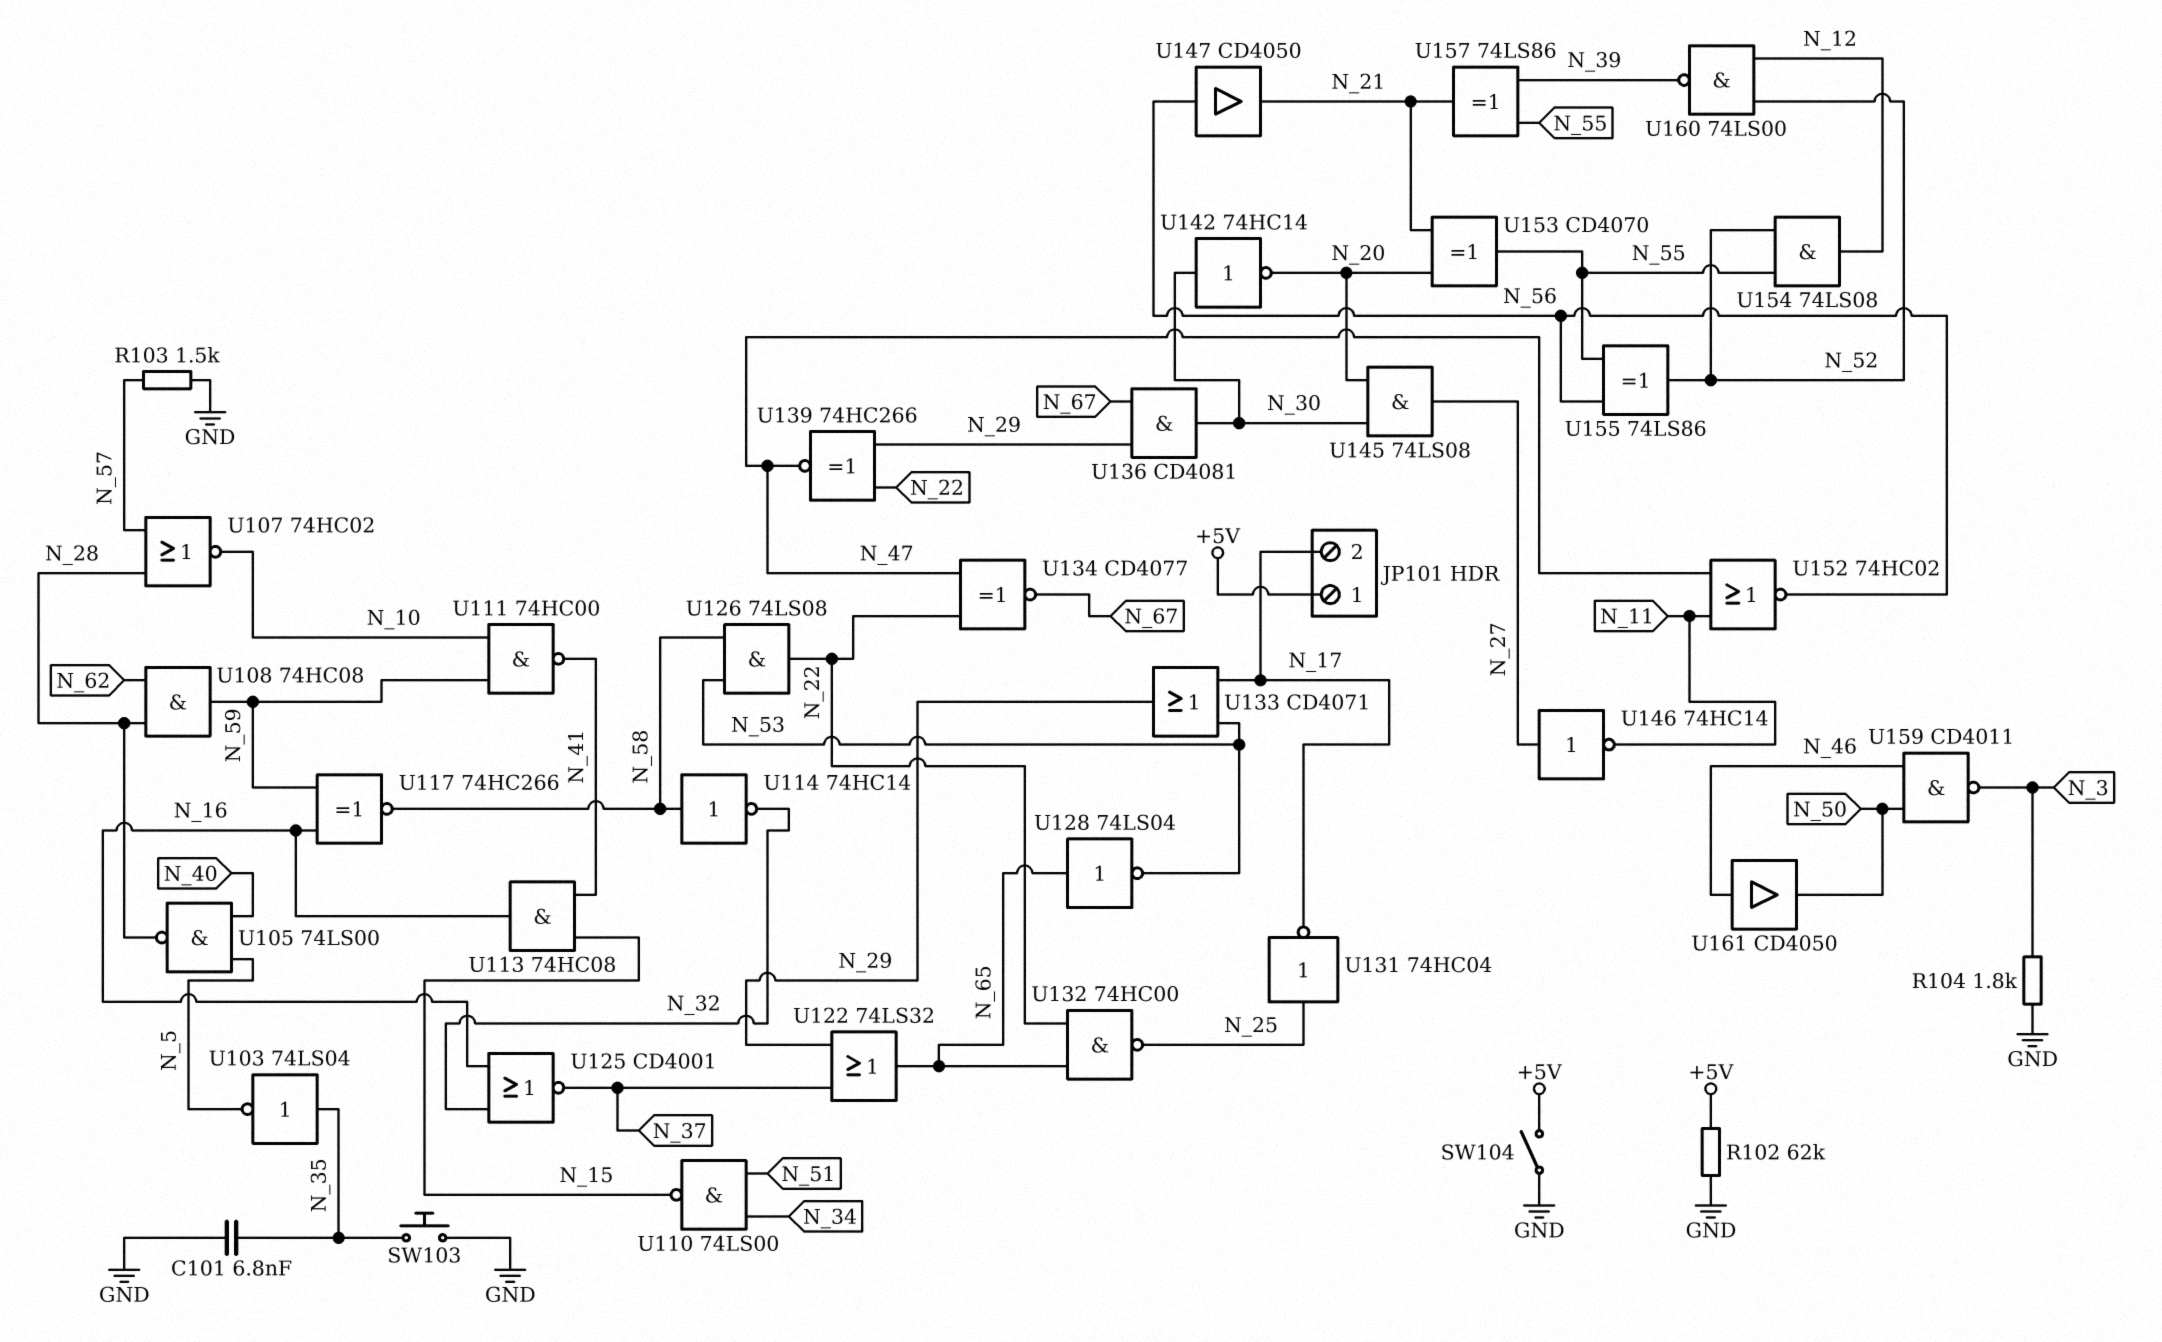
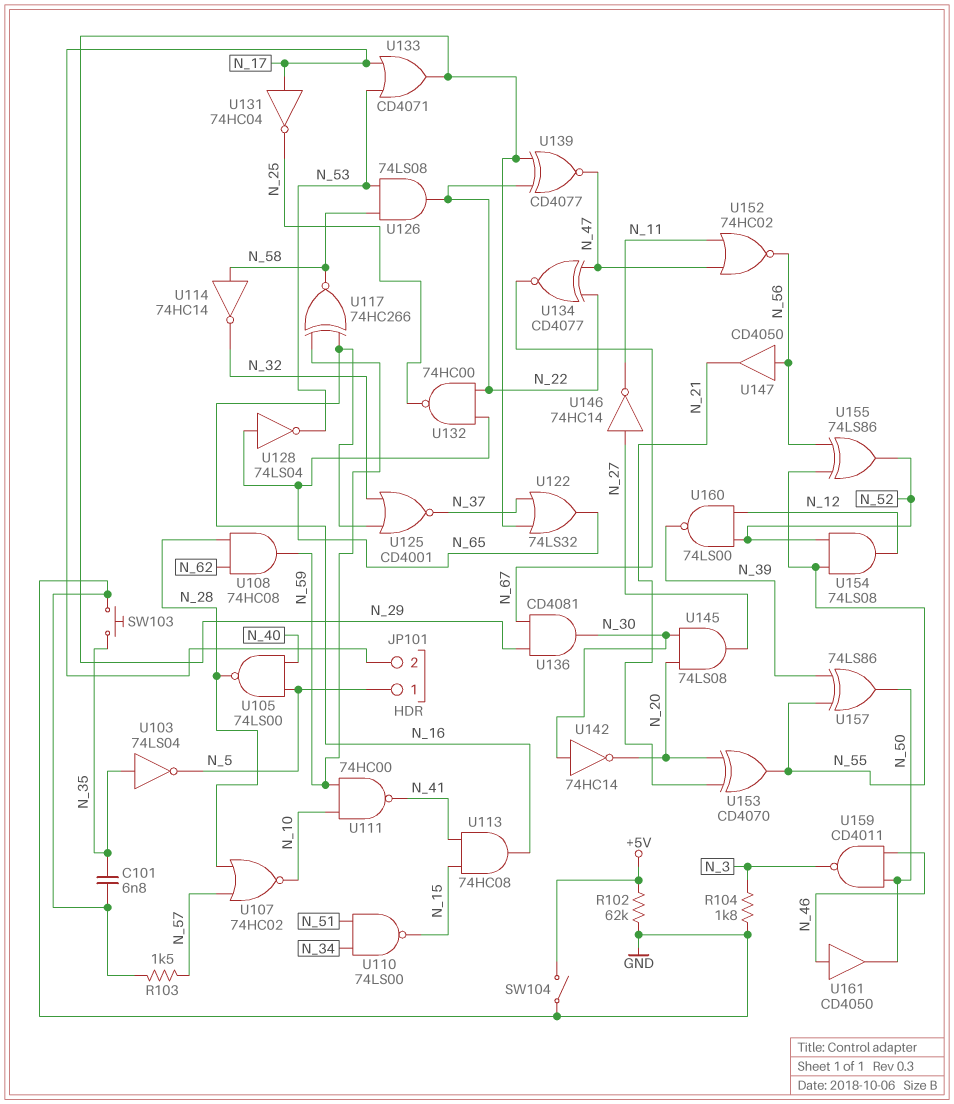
JP101 pin 1: +5V -> N_5
U131: NOT 74HC04 (in N_25, out N_17) -> NOT 74HC04 (in N_17, out N_25)
U139: XNOR 74HC266 (in N_22, in N_29, out N_47) -> XNOR CD4077 (in N_22, in N_29, out N_47)
U157: XOR 74LS86 (in N_39, in N_55, out N_21) -> XOR 74LS86 (in N_39, in N_55, out N_50)

